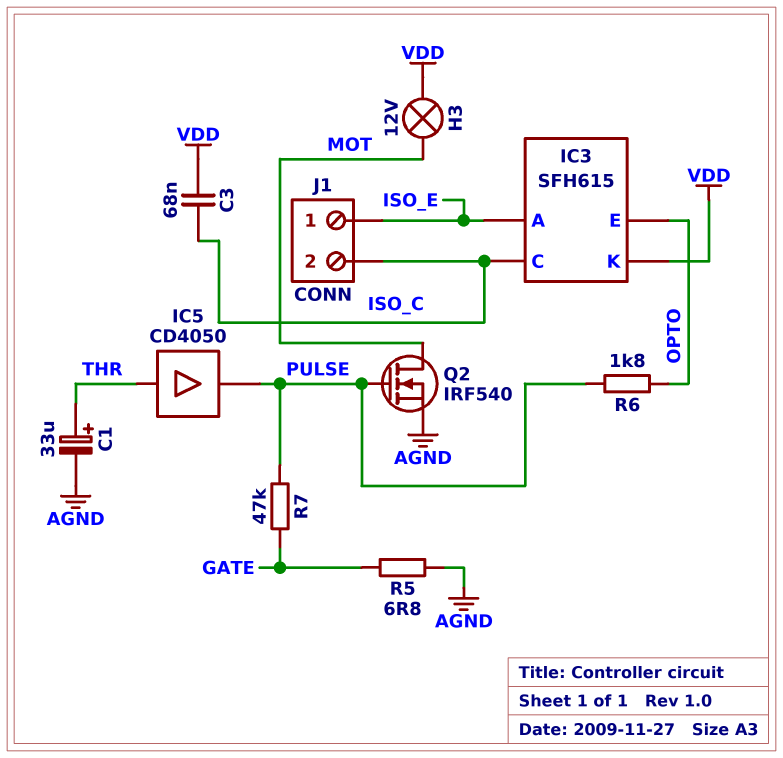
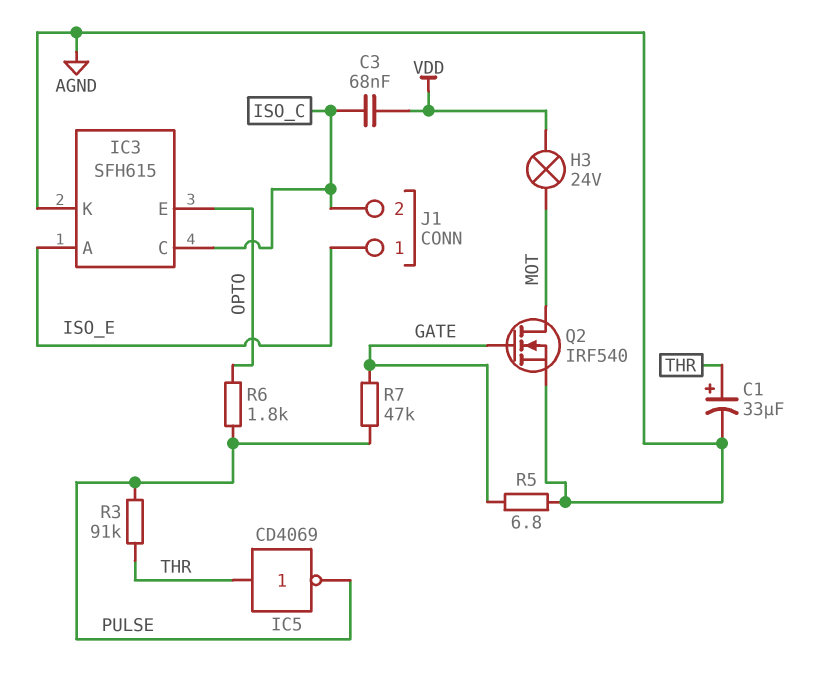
H3: lamp 12V (MOT, VDD) -> lamp 24V (MOT, VDD)
IC3 pin K: VDD -> AGND
IC5: buffer CD4050 (in THR, out PULSE) -> NOT CD4069 (in THR, out PULSE)
Q2: NMOS IRF540 (G PULSE, D MOT, S AGND) -> NMOS IRF540 (G GATE, D MOT, S AGND)
R3: none -> 91k (PULSE, THR)

